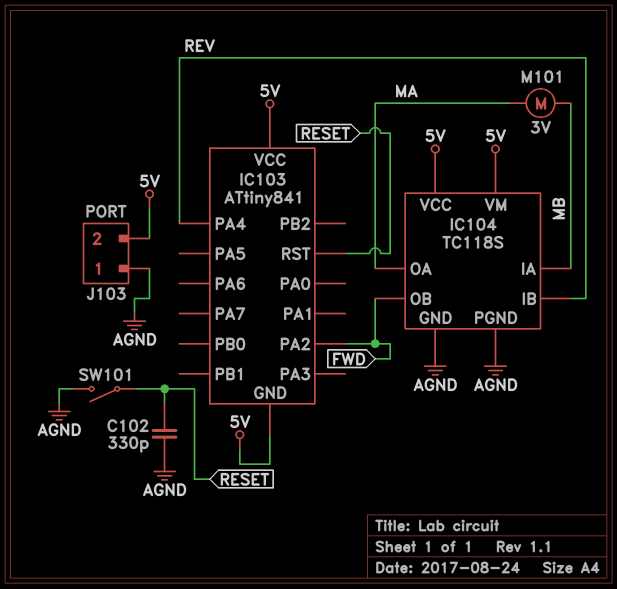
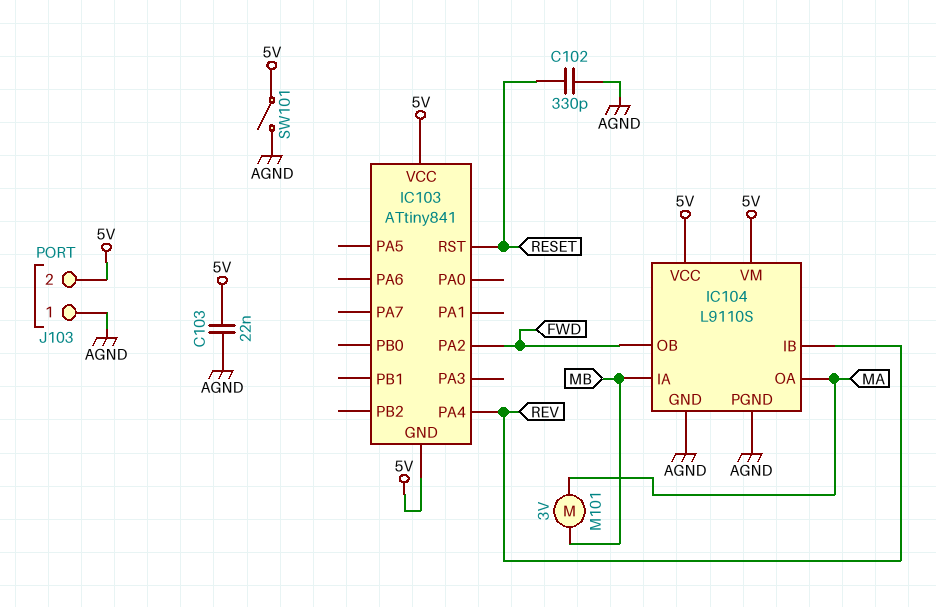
C103: none -> 22nF (5V, AGND)
IC104: TC118S -> L9110S
SW101: switch (AGND, RESET) -> switch (5V, AGND)

